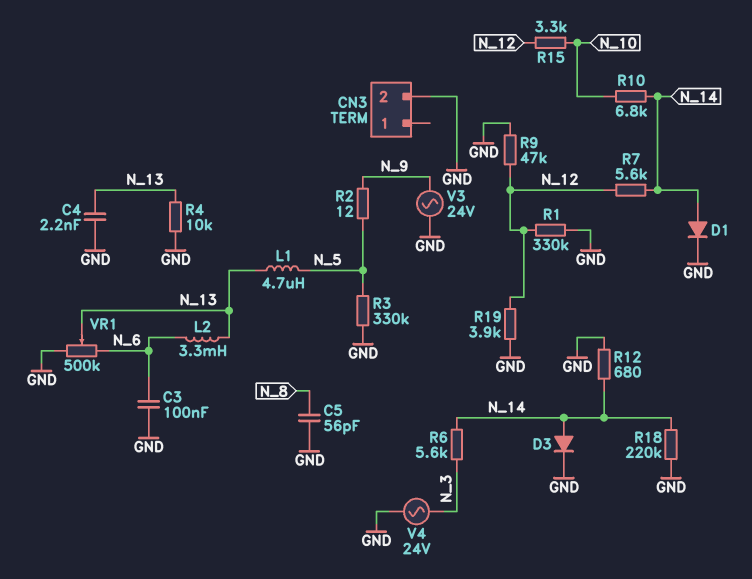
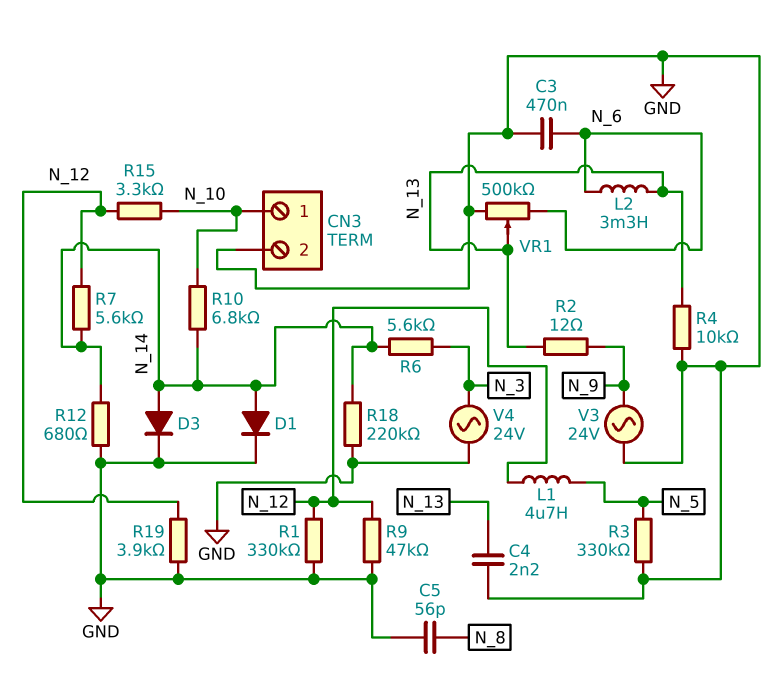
C3: 100nF (GND, N_6) -> 470nF (GND, N_6)
CN3 pin 1: none -> N_10
L1: 4.7uH (N_5, N_13) -> 4.7uH (N_5, N_12)
R2: 12 (N_5, N_9) -> 12 (N_9, N_13)

